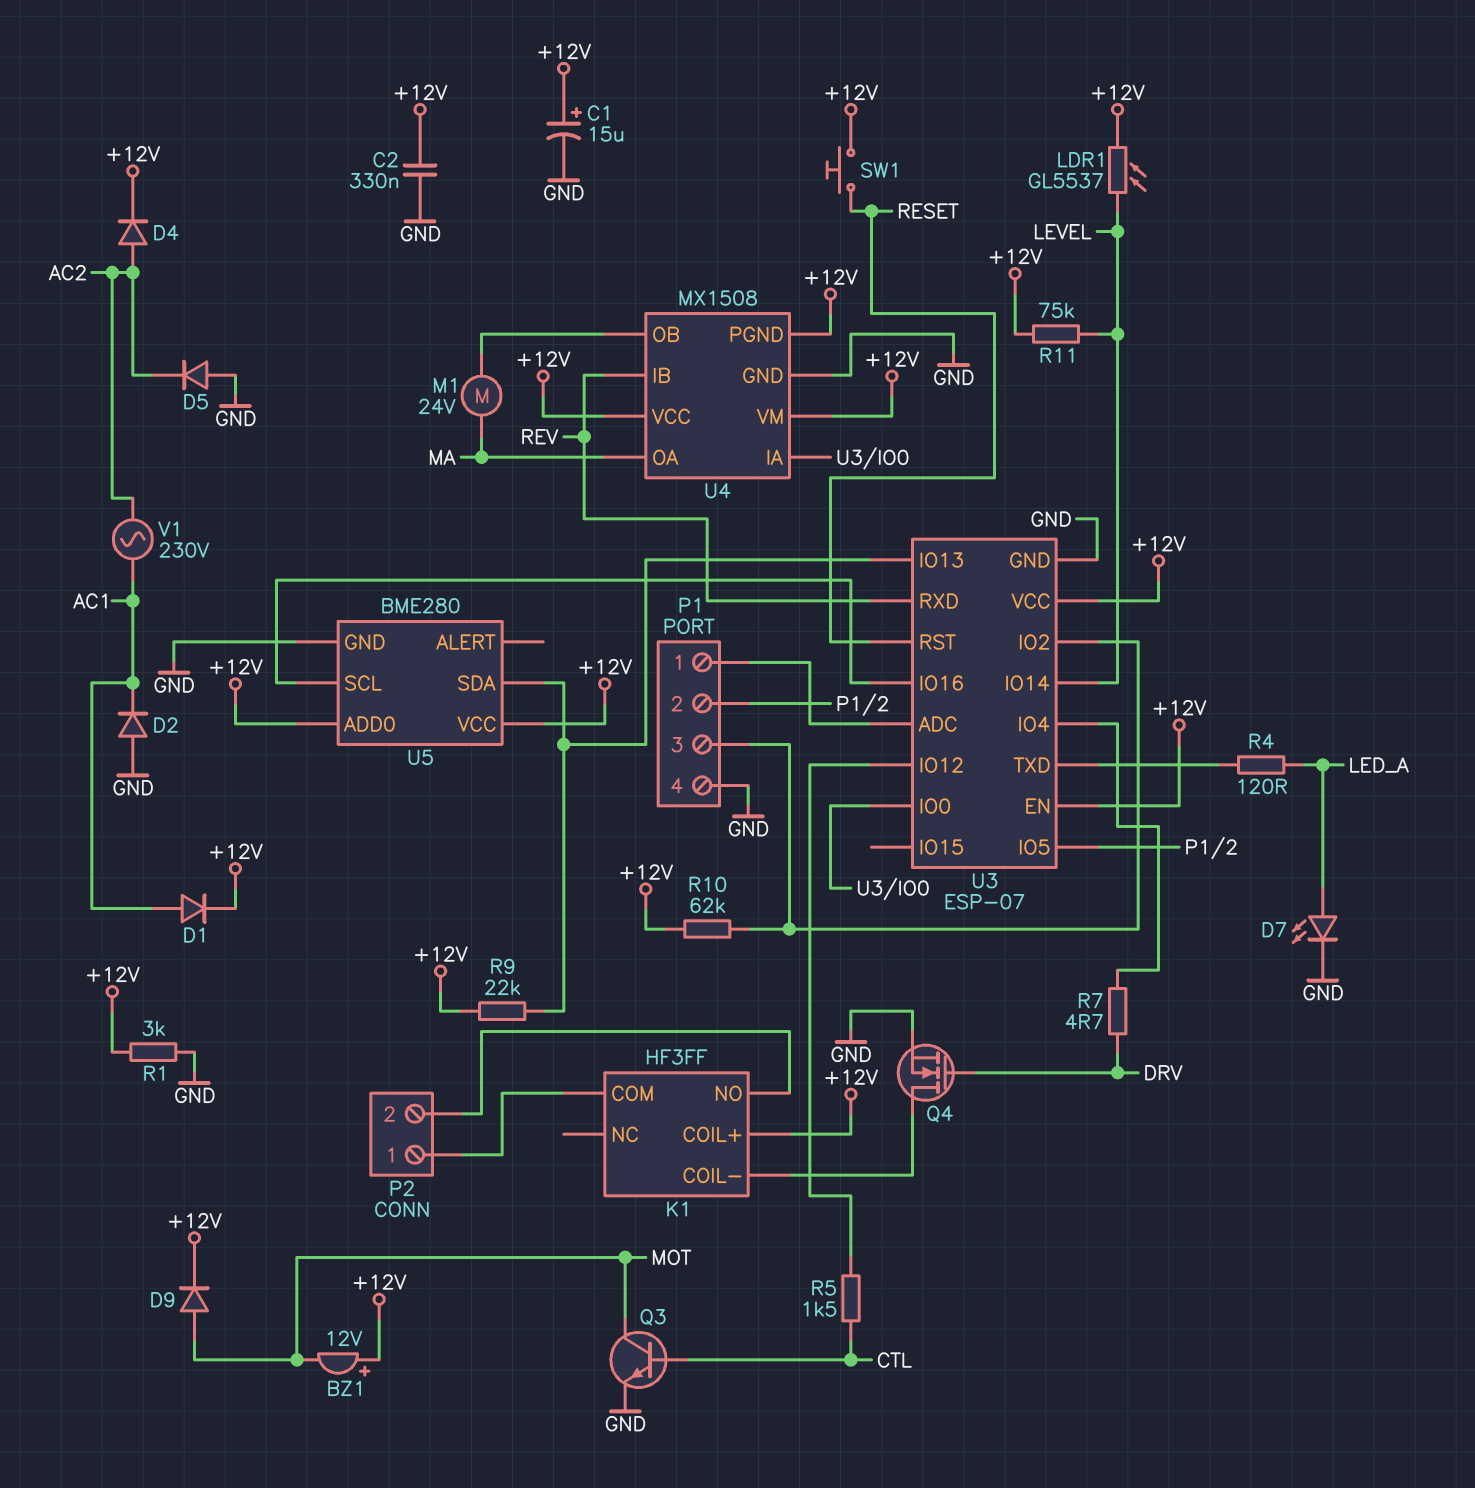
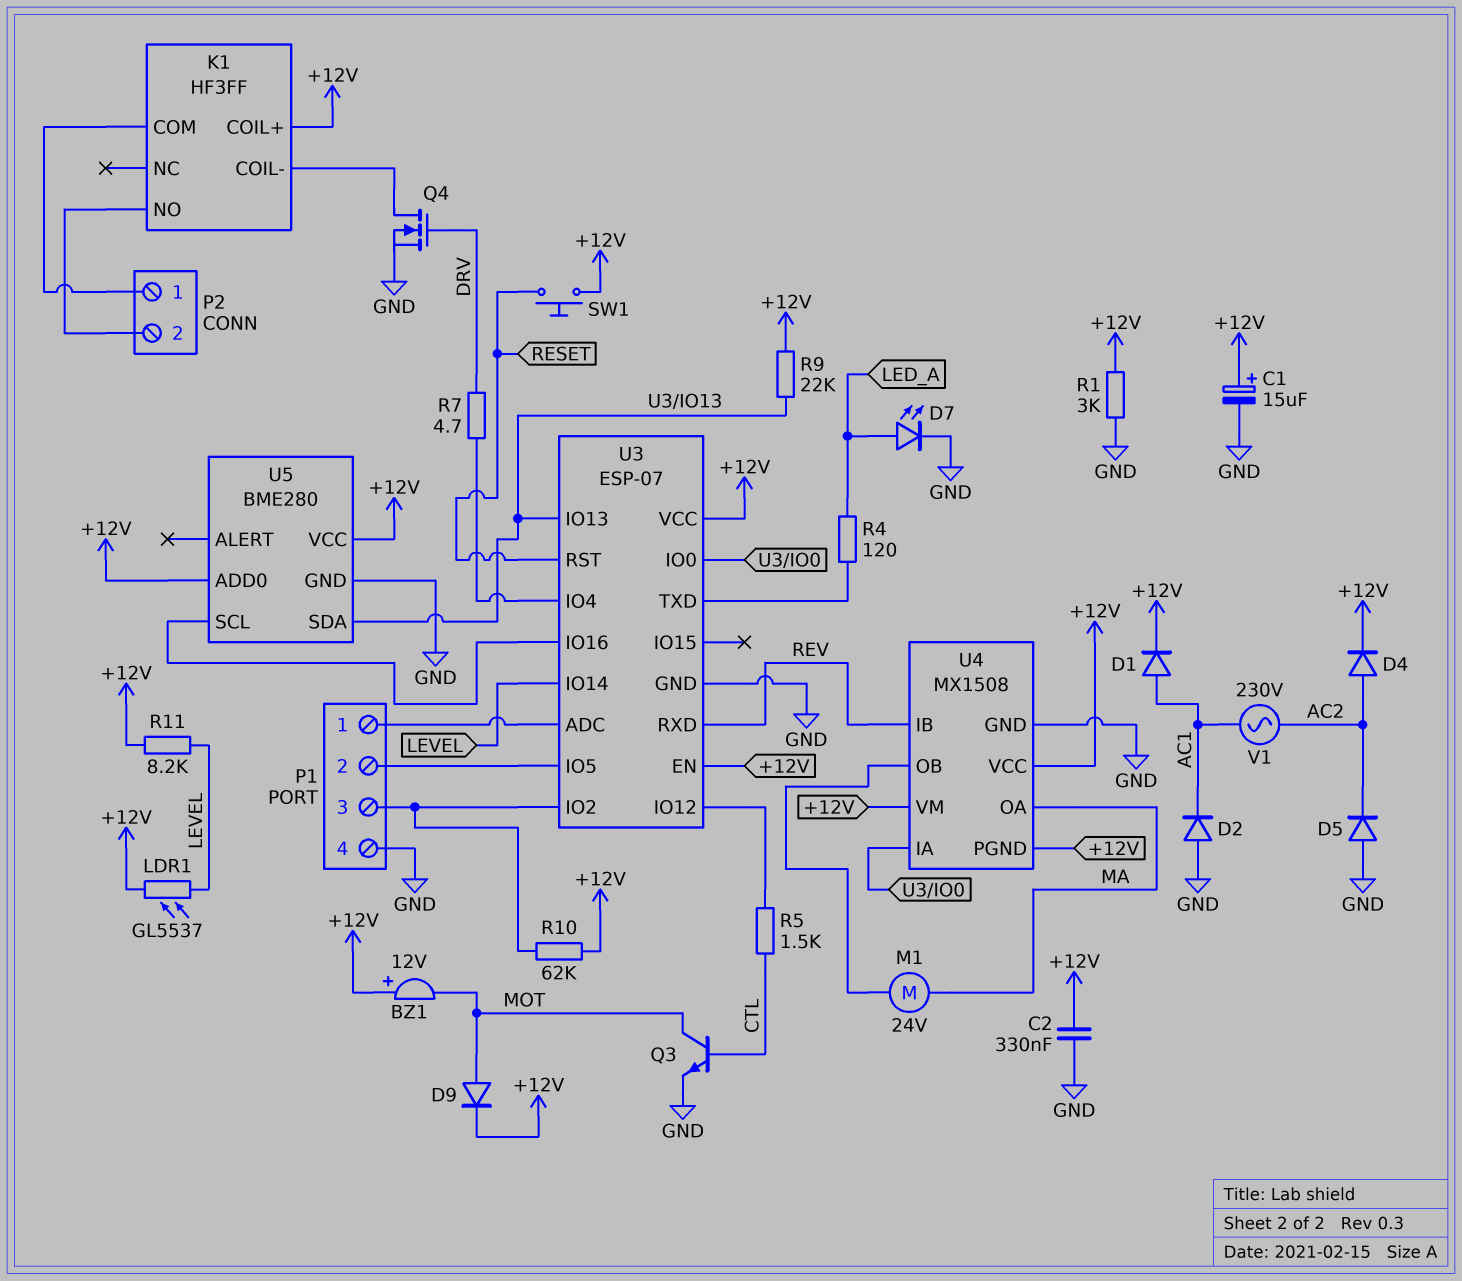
R11: 75k (+12V, LEVEL) -> 8.2k (+12V, LEVEL)

